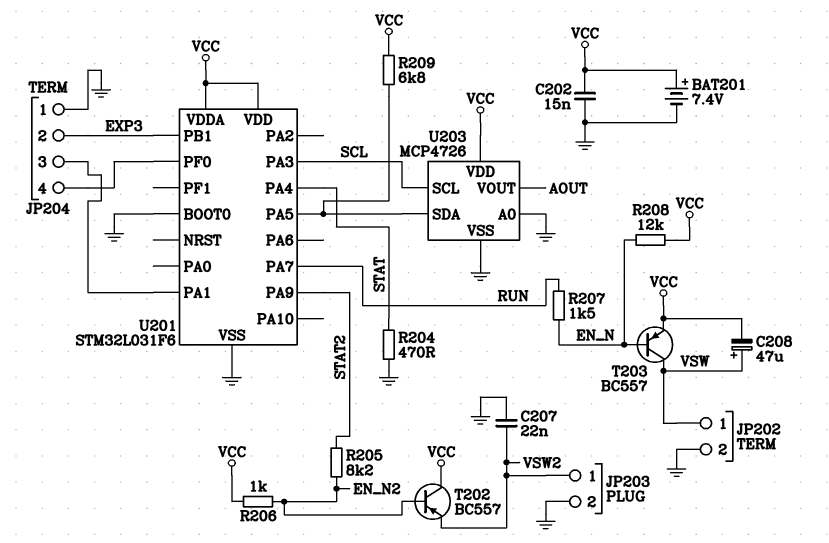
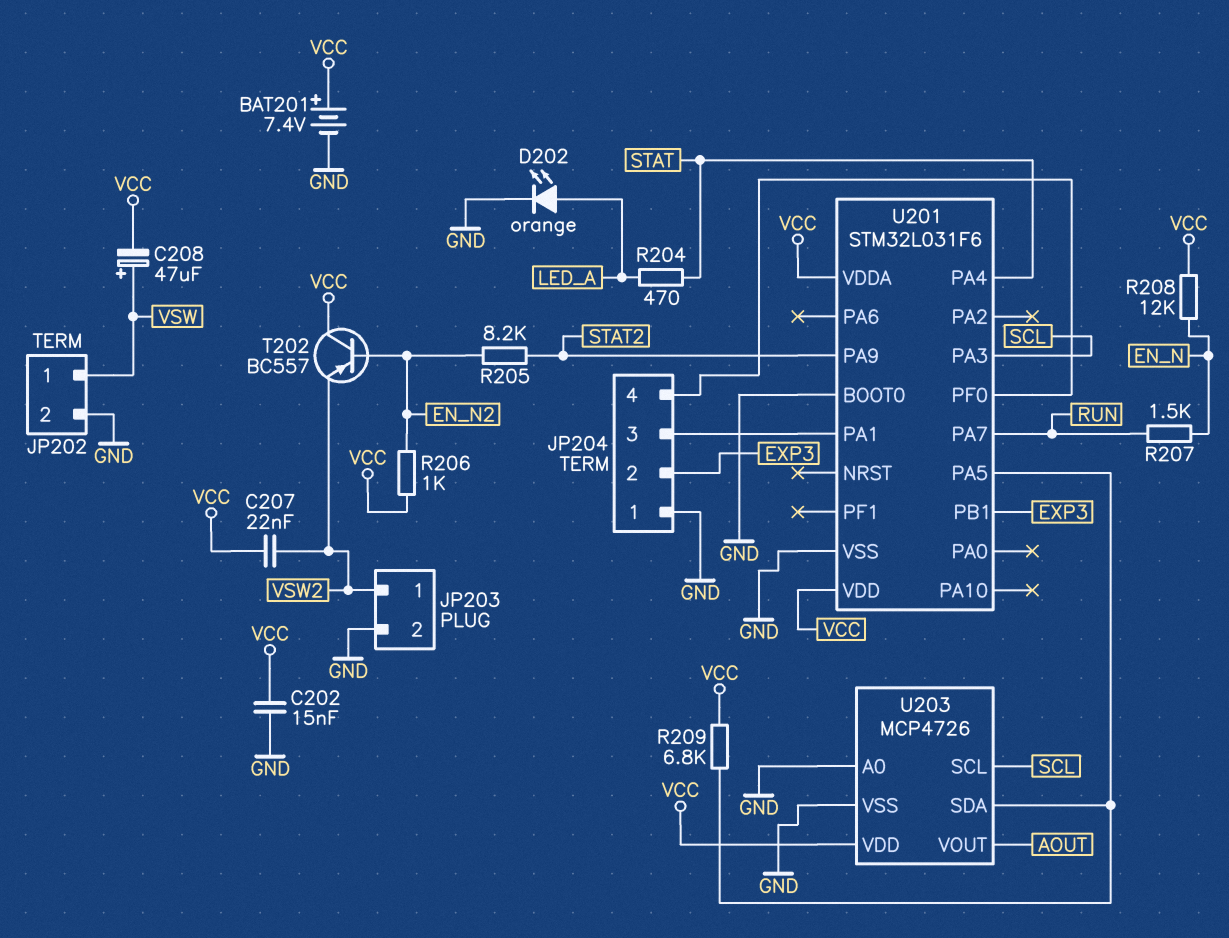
C207: 22nF (GND, VSW2) -> 22nF (VCC, VSW2)
D202: none -> LED orange (A LED_A, K GND)
R204: 470 (GND, STAT) -> 470 (LED_A, STAT)
T203: PNP BC557 (B EN_N, C VSW, E VCC) -> none

